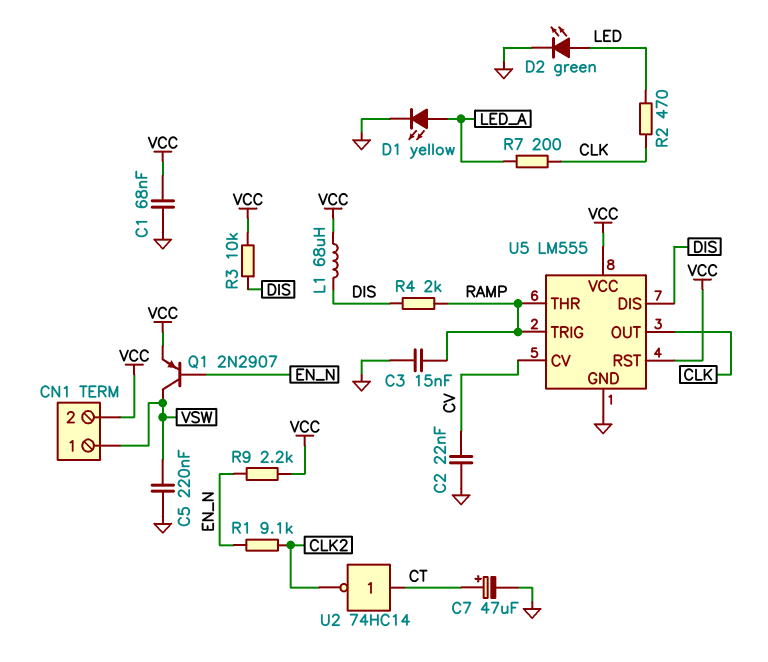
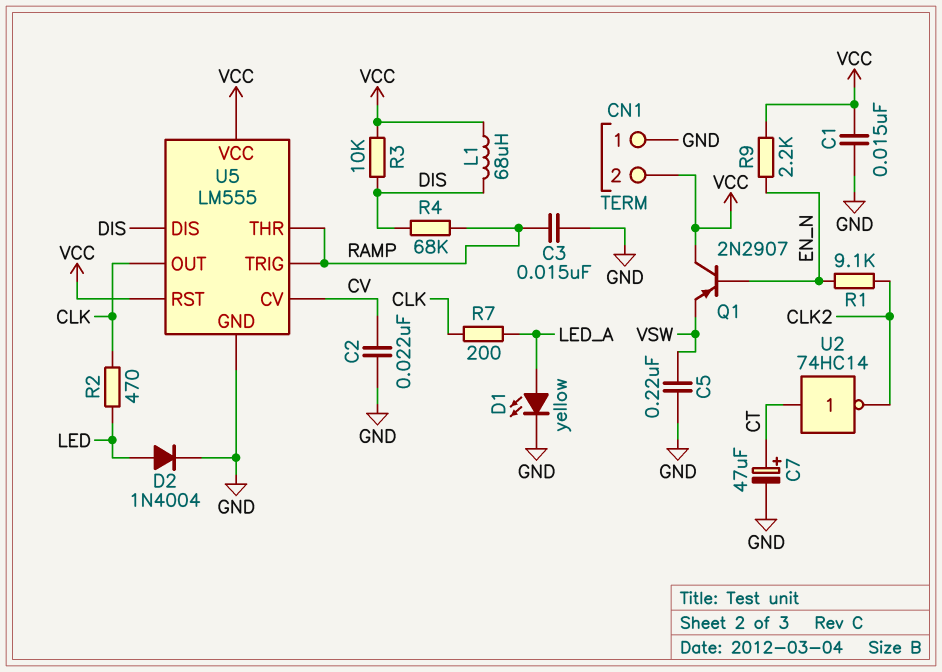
C1: 68nF (GND, VCC) -> 15nF (GND, VCC)
CN1 pin 1: VSW -> GND
D2: LED green (A LED, K GND) -> diode 1N4004 (A LED, K GND)
Q1: PNP 2N2907 (B EN_N, C VSW, E VCC) -> PNP 2N2907 (B EN_N, C VCC, E VSW)
R4: 2k (DIS, RAMP) -> 68k (DIS, RAMP)

